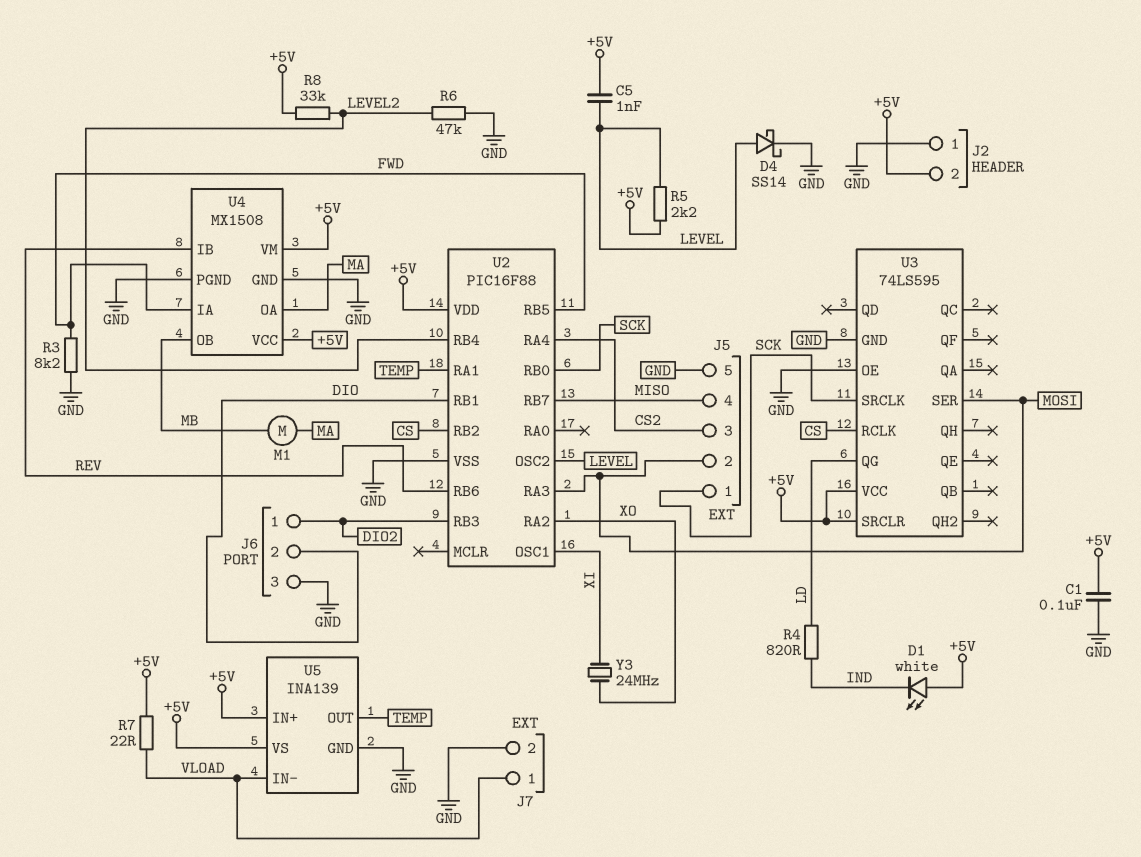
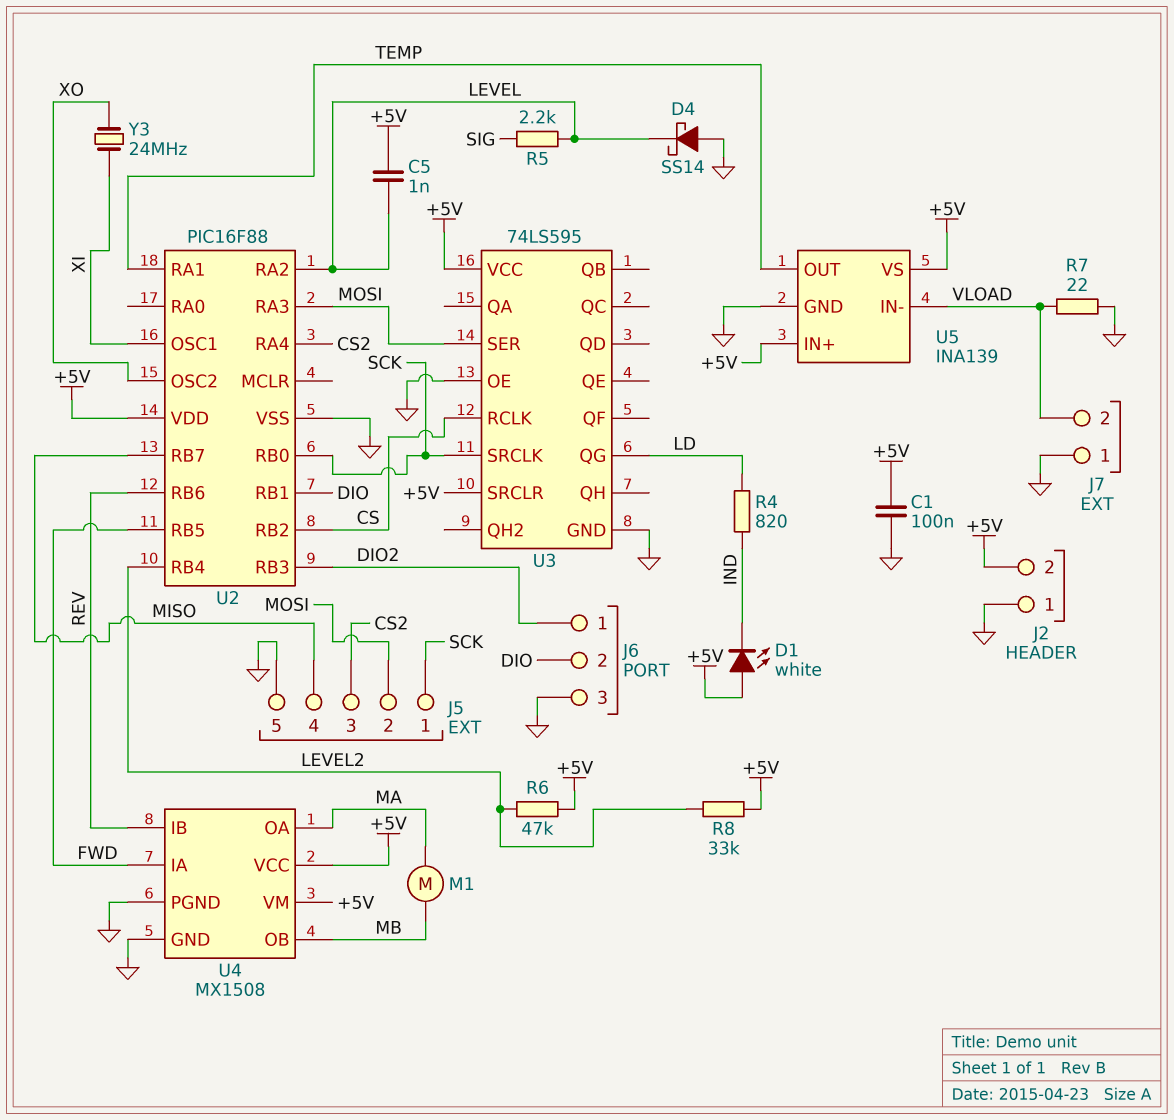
D4: schottky SS14 (A LEVEL, K GND) -> schottky SS14 (A GND, K LEVEL)
J7 pin 1: VLOAD -> GND
J7 pin 2: GND -> VLOAD
R3: 8.2k (FWD, GND) -> none
R5: 2.2k (+5V, LEVEL) -> 2.2k (LEVEL, SIG)
R6: 47k (GND, LEVEL2) -> 47k (+5V, LEVEL2)
R7: 22 (+5V, VLOAD) -> 22 (GND, VLOAD)
U2 pin OSC2: LEVEL -> XO
U2 pin RA2: XO -> LEVEL

